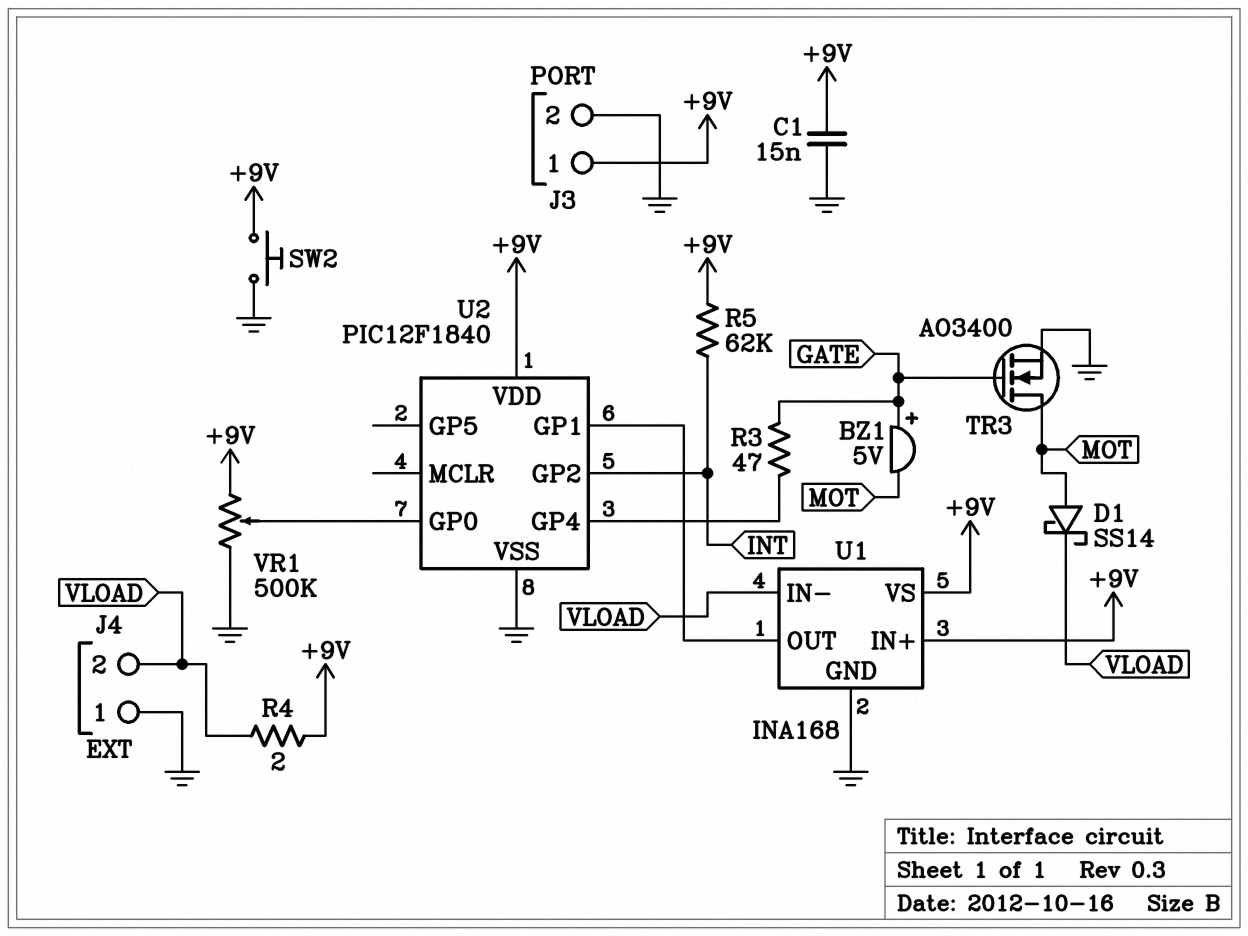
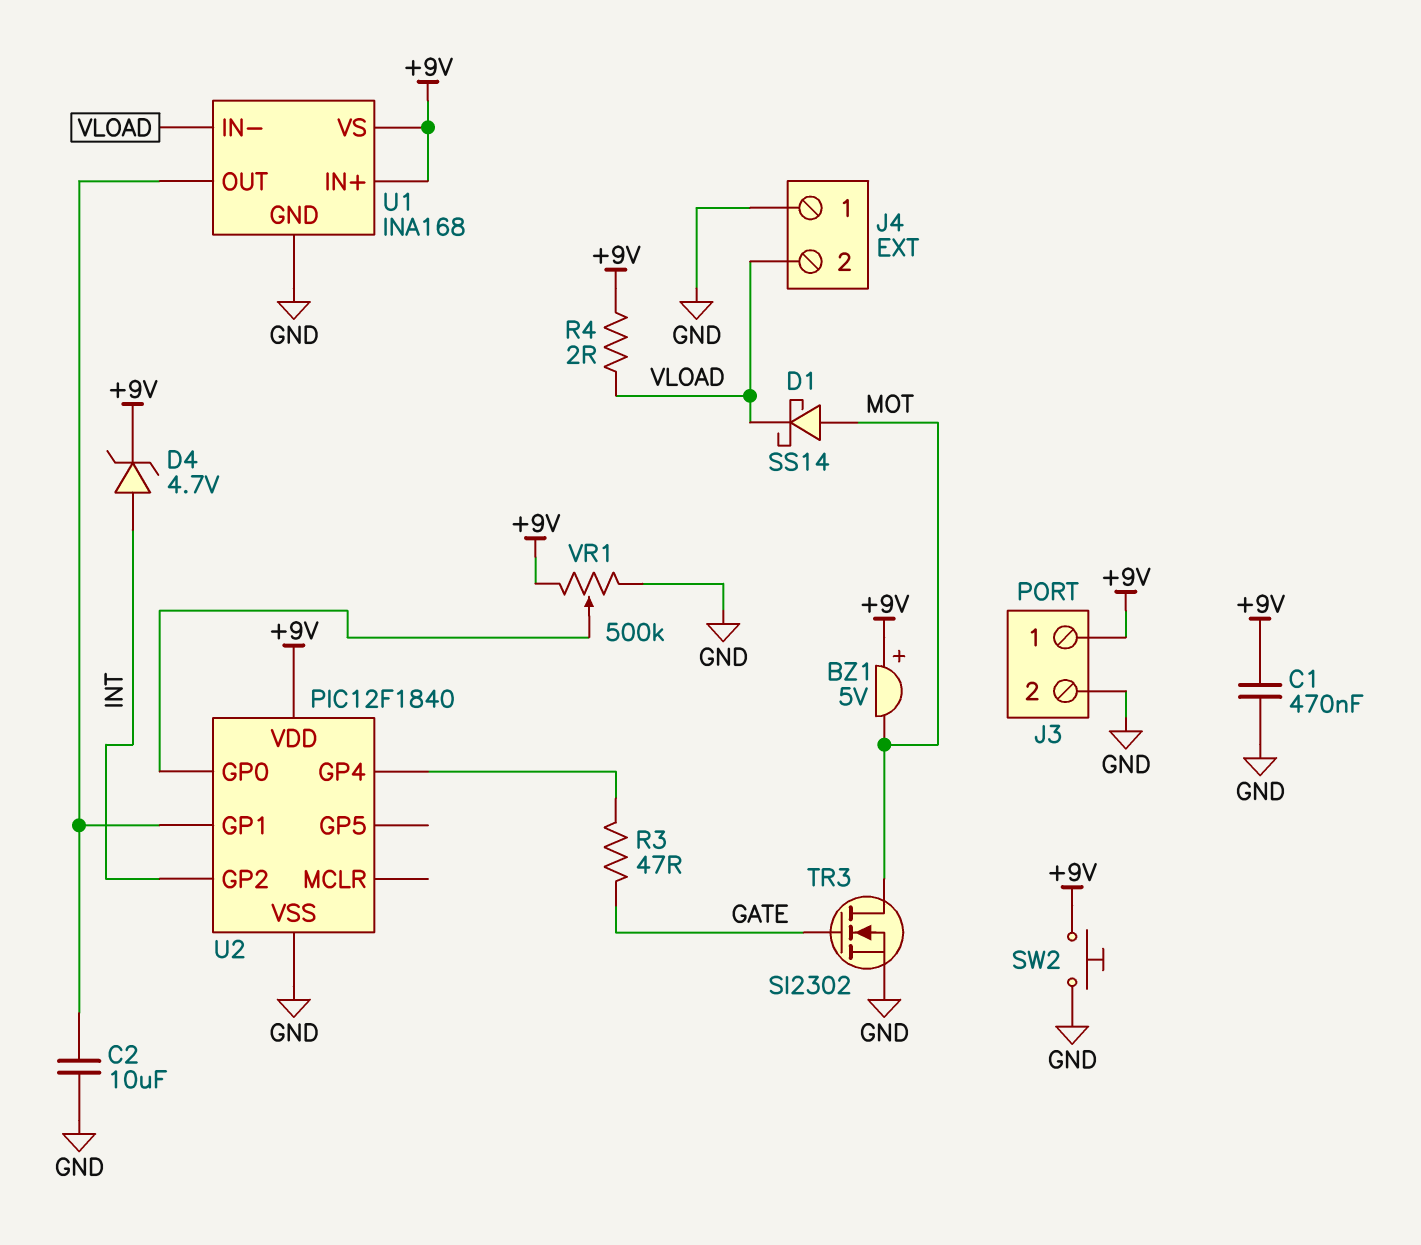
BZ1: buzzer 5V (plus GATE, minus MOT) -> buzzer 5V (plus +9V, minus MOT)
C1: 15nF (+9V, GND) -> 470nF (+9V, GND)
C2: none -> 10uF (GND, U1/OUT)
D4: none -> zener 4.7V (A INT, K +9V)
R5: 62k (+9V, INT) -> none
TR3: NMOS AO3400 (G GATE, D MOT, S GND) -> NMOS SI2302 (G GATE, D MOT, S GND)

